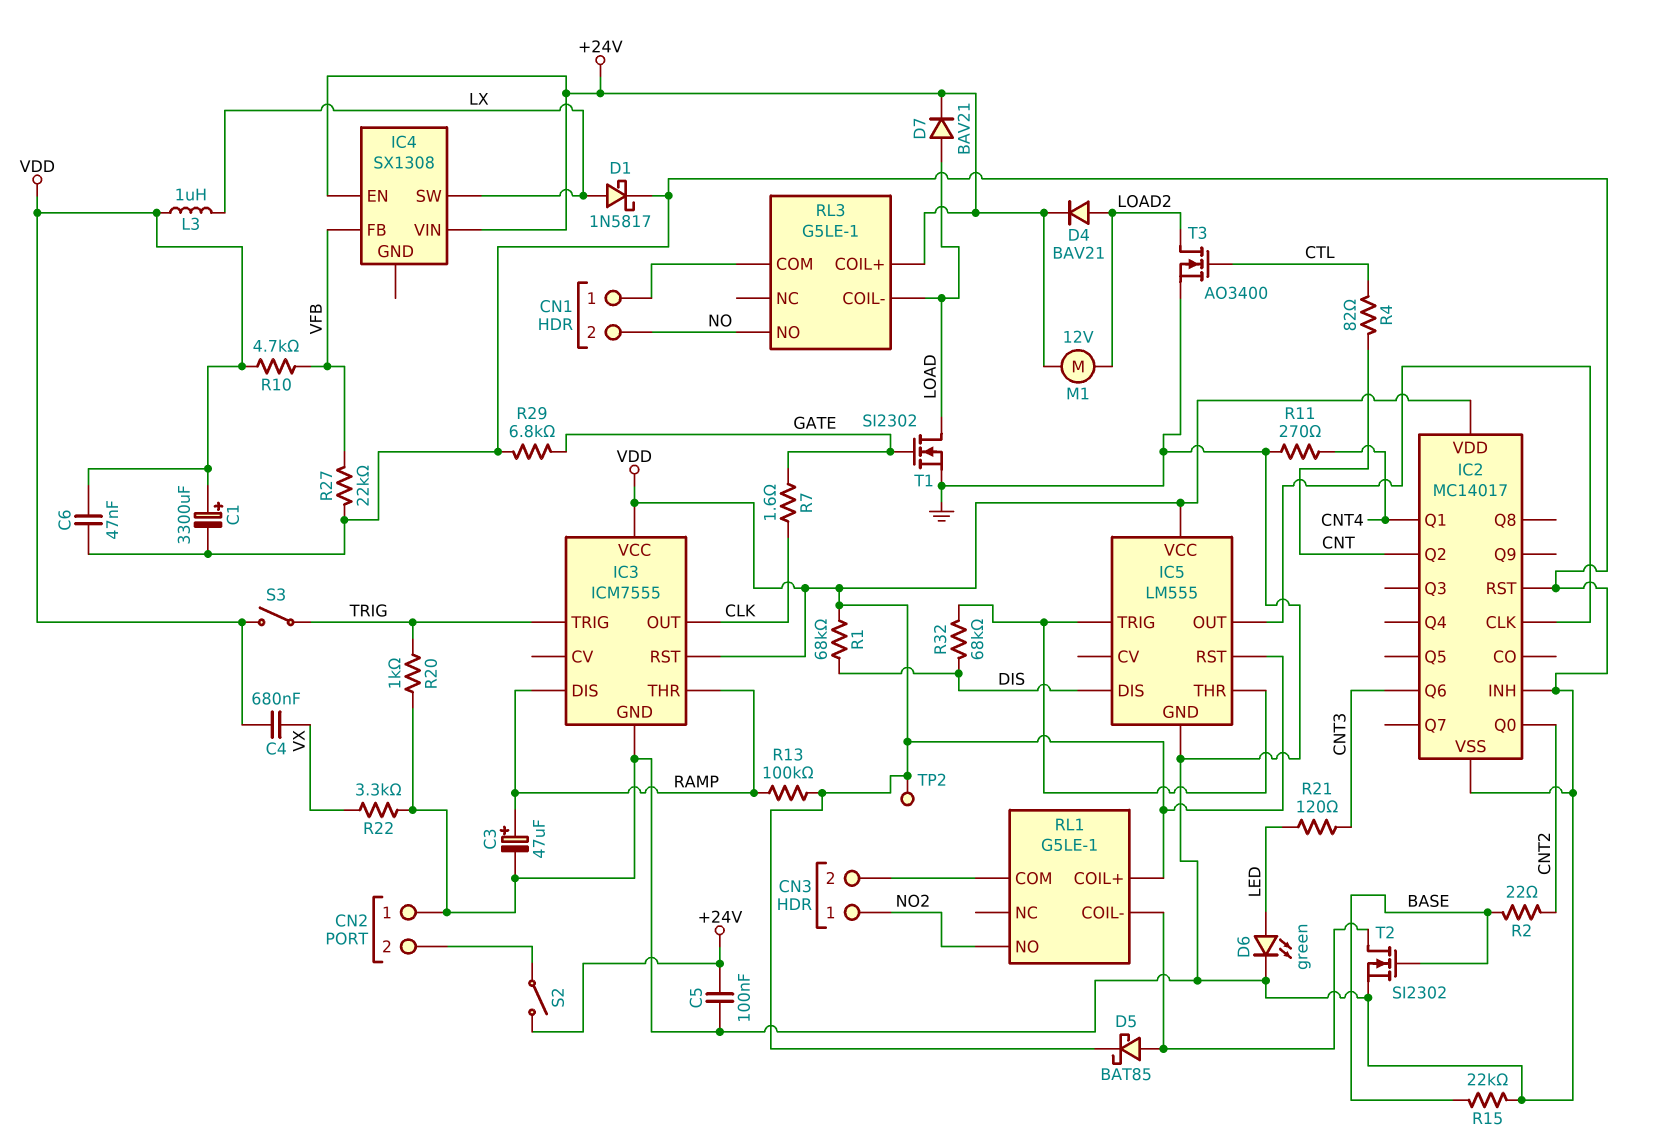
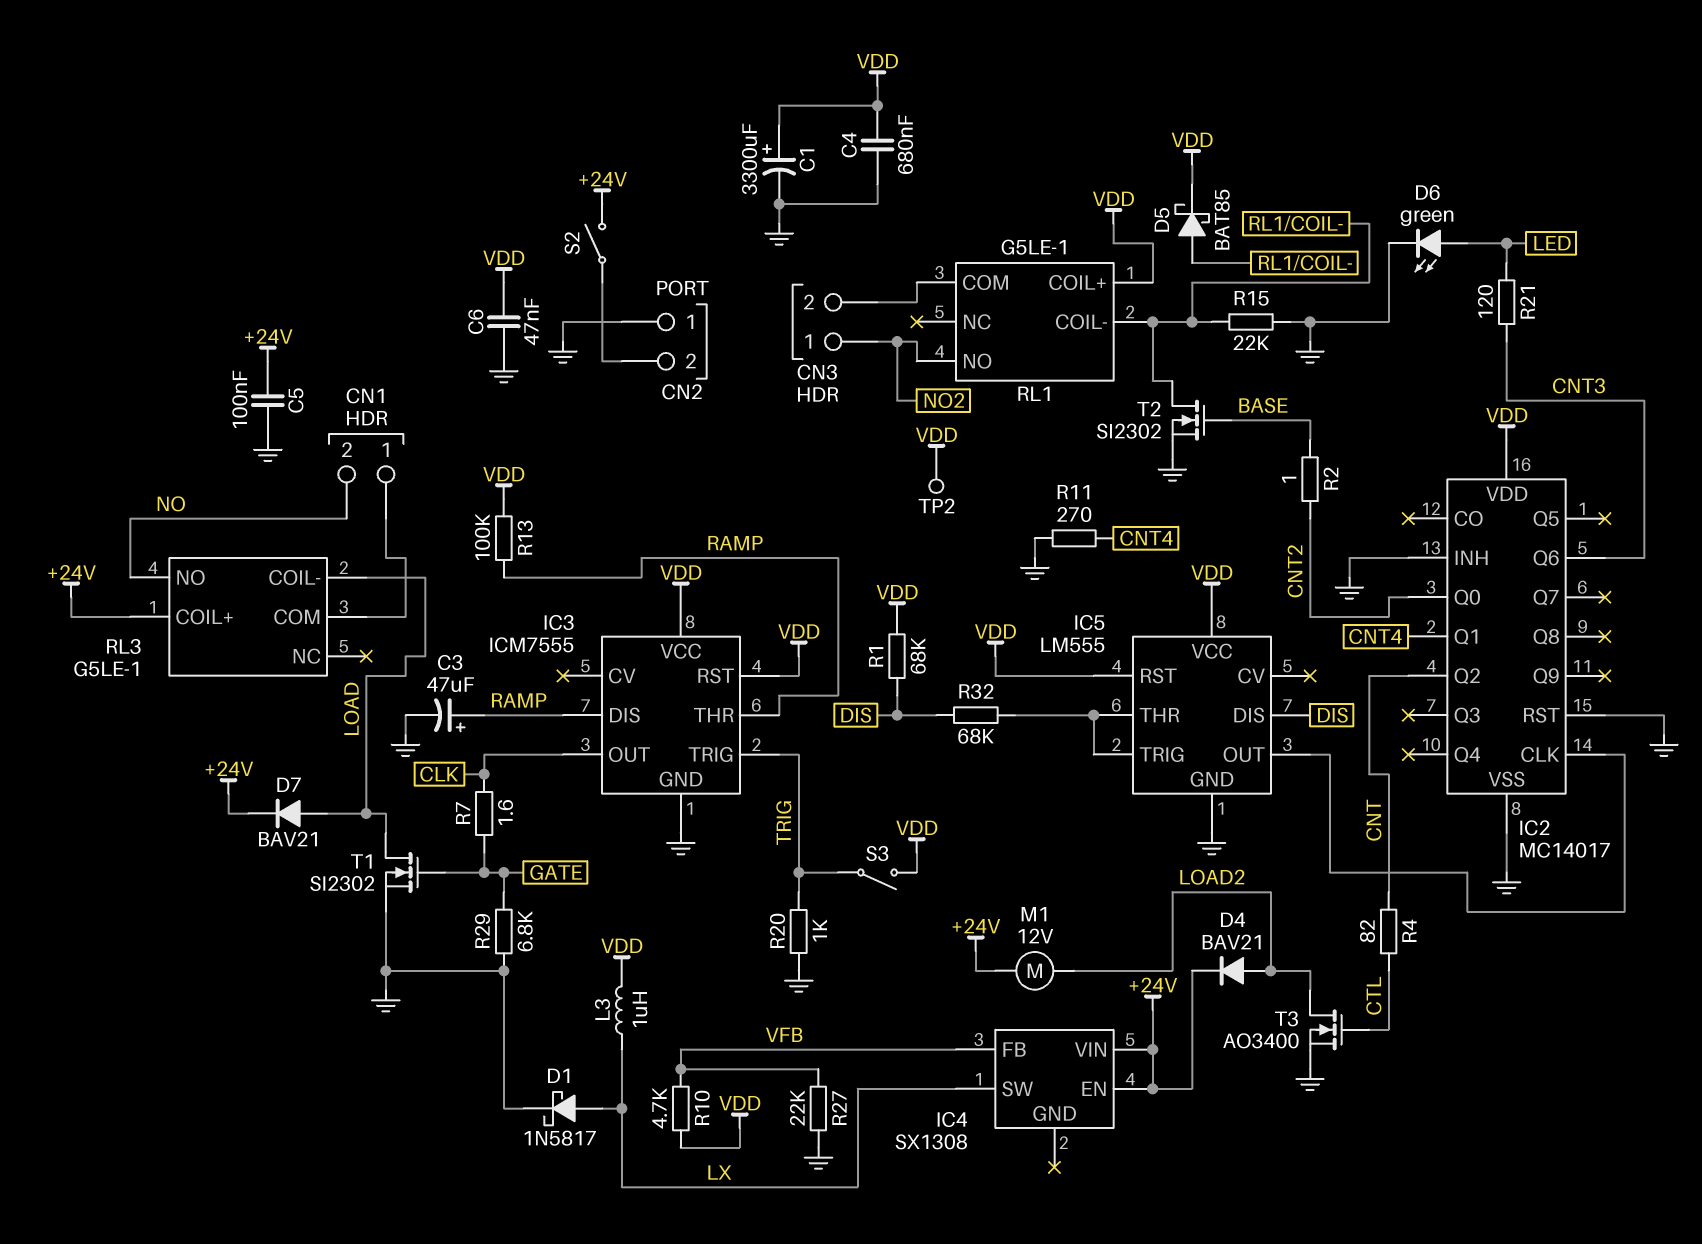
C4: 680nF (VDD, VX) -> 680nF (GND, VDD)
R2: 22 (BASE, CNT2) -> 1 (BASE, CNT2)
R15: 22k (BASE, GND) -> 22k (GND, RL1/COIL-)
R22: 3.3k (GND, VX) -> none

